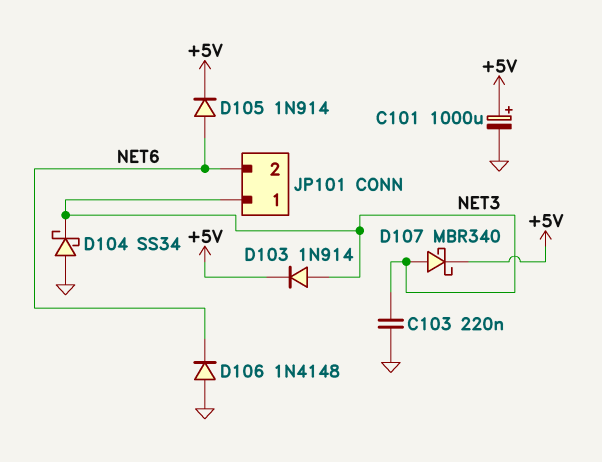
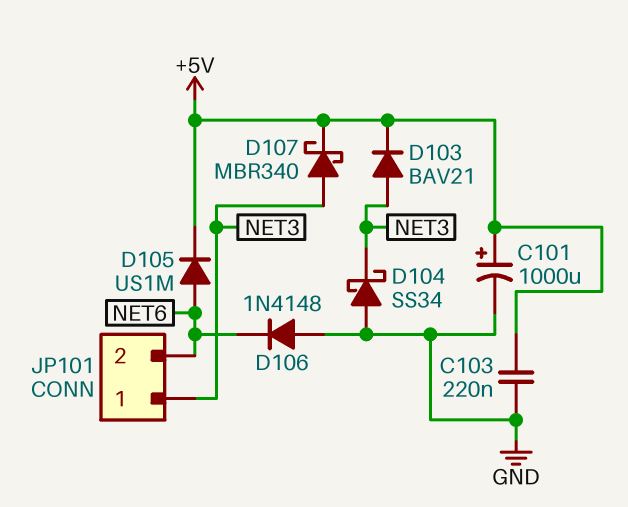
C103: 220nF (GND, NET3) -> 220nF (+5V, GND)
D103: diode 1N914 (A NET3, K +5V) -> diode BAV21 (A NET3, K +5V)
D105: diode 1N914 (A NET6, K +5V) -> diode US1M (A NET6, K +5V)

